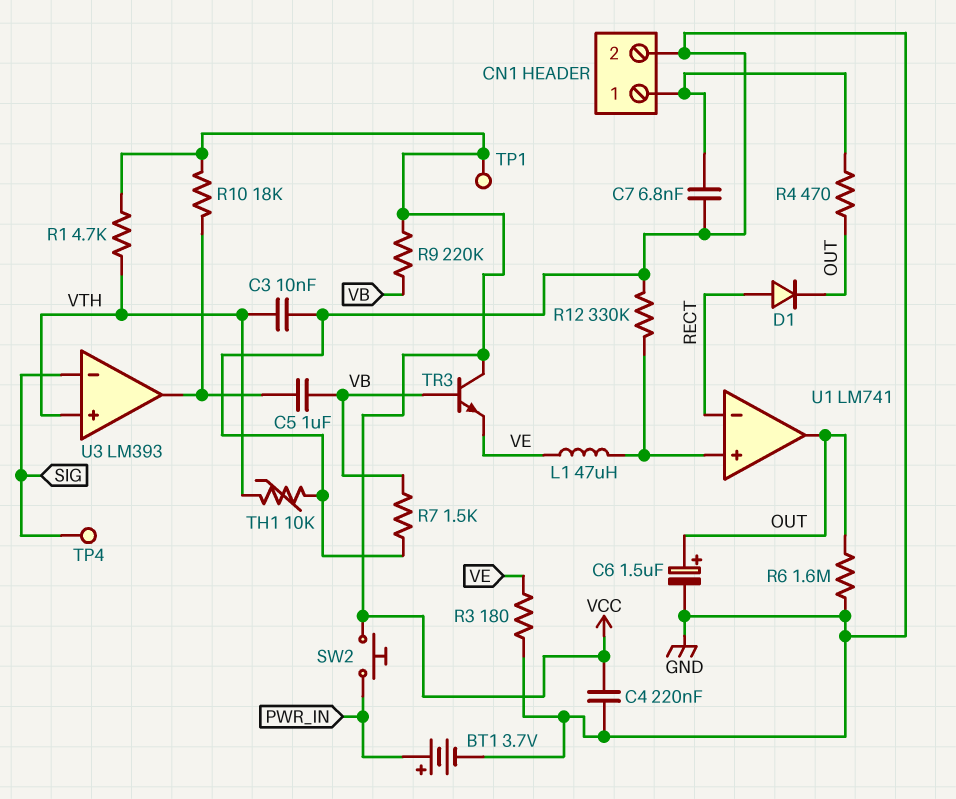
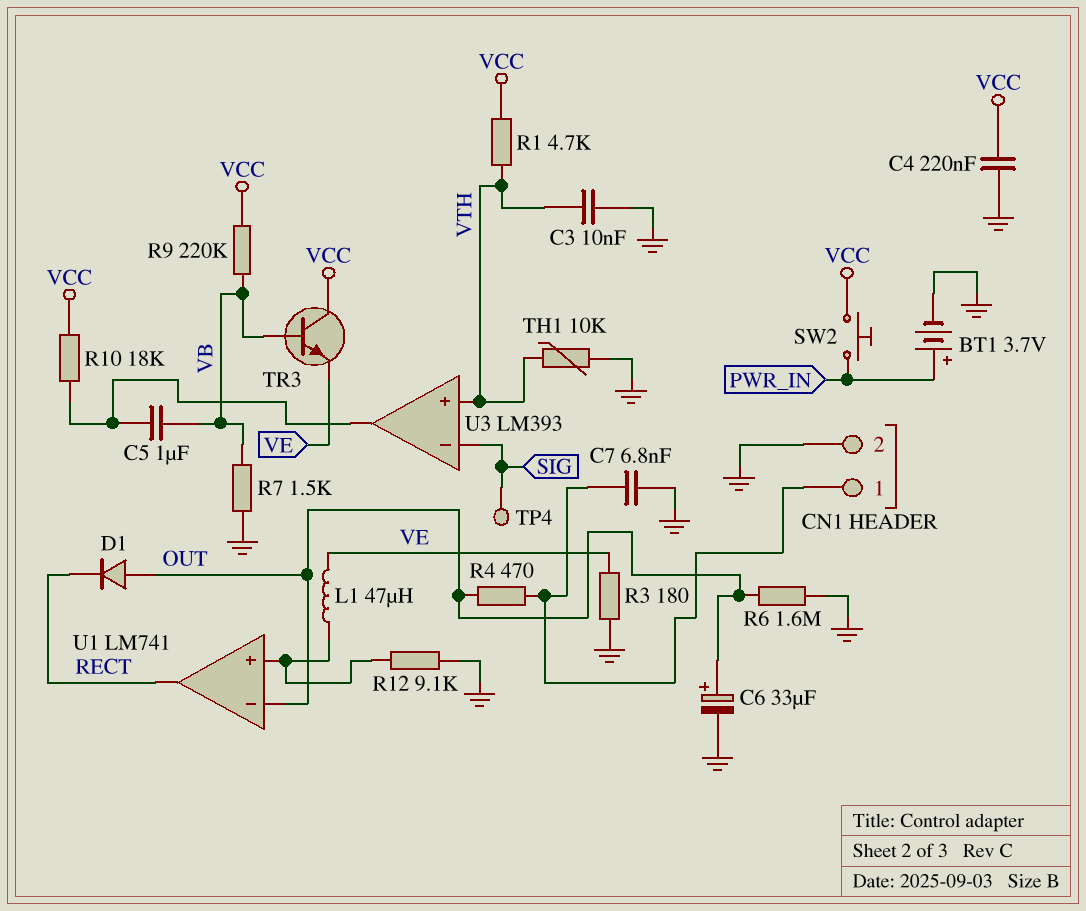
C6: 1.5uF (plus OUT, minus GND) -> 33uF (plus OUT, minus GND)
D1: diode (A RECT, K OUT) -> diode (A OUT, K RECT)
R12: 330k (GND, U1/in+) -> 9.1k (GND, U1/in+)
TP1: test point (VCC) -> none
U1 pin in-: RECT -> OUT
U1 pin out: OUT -> RECT

